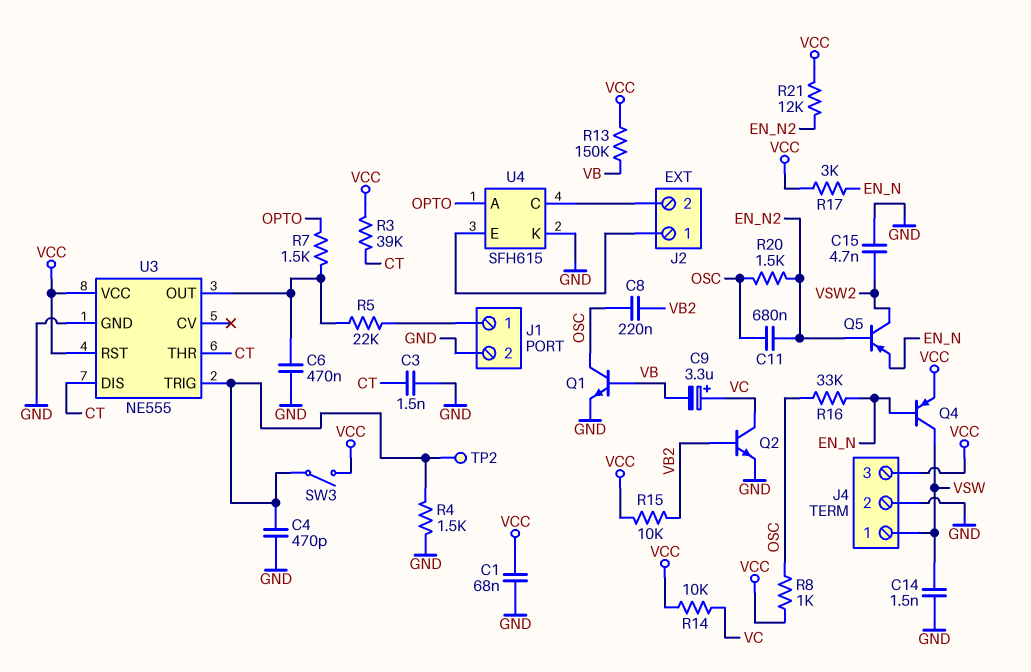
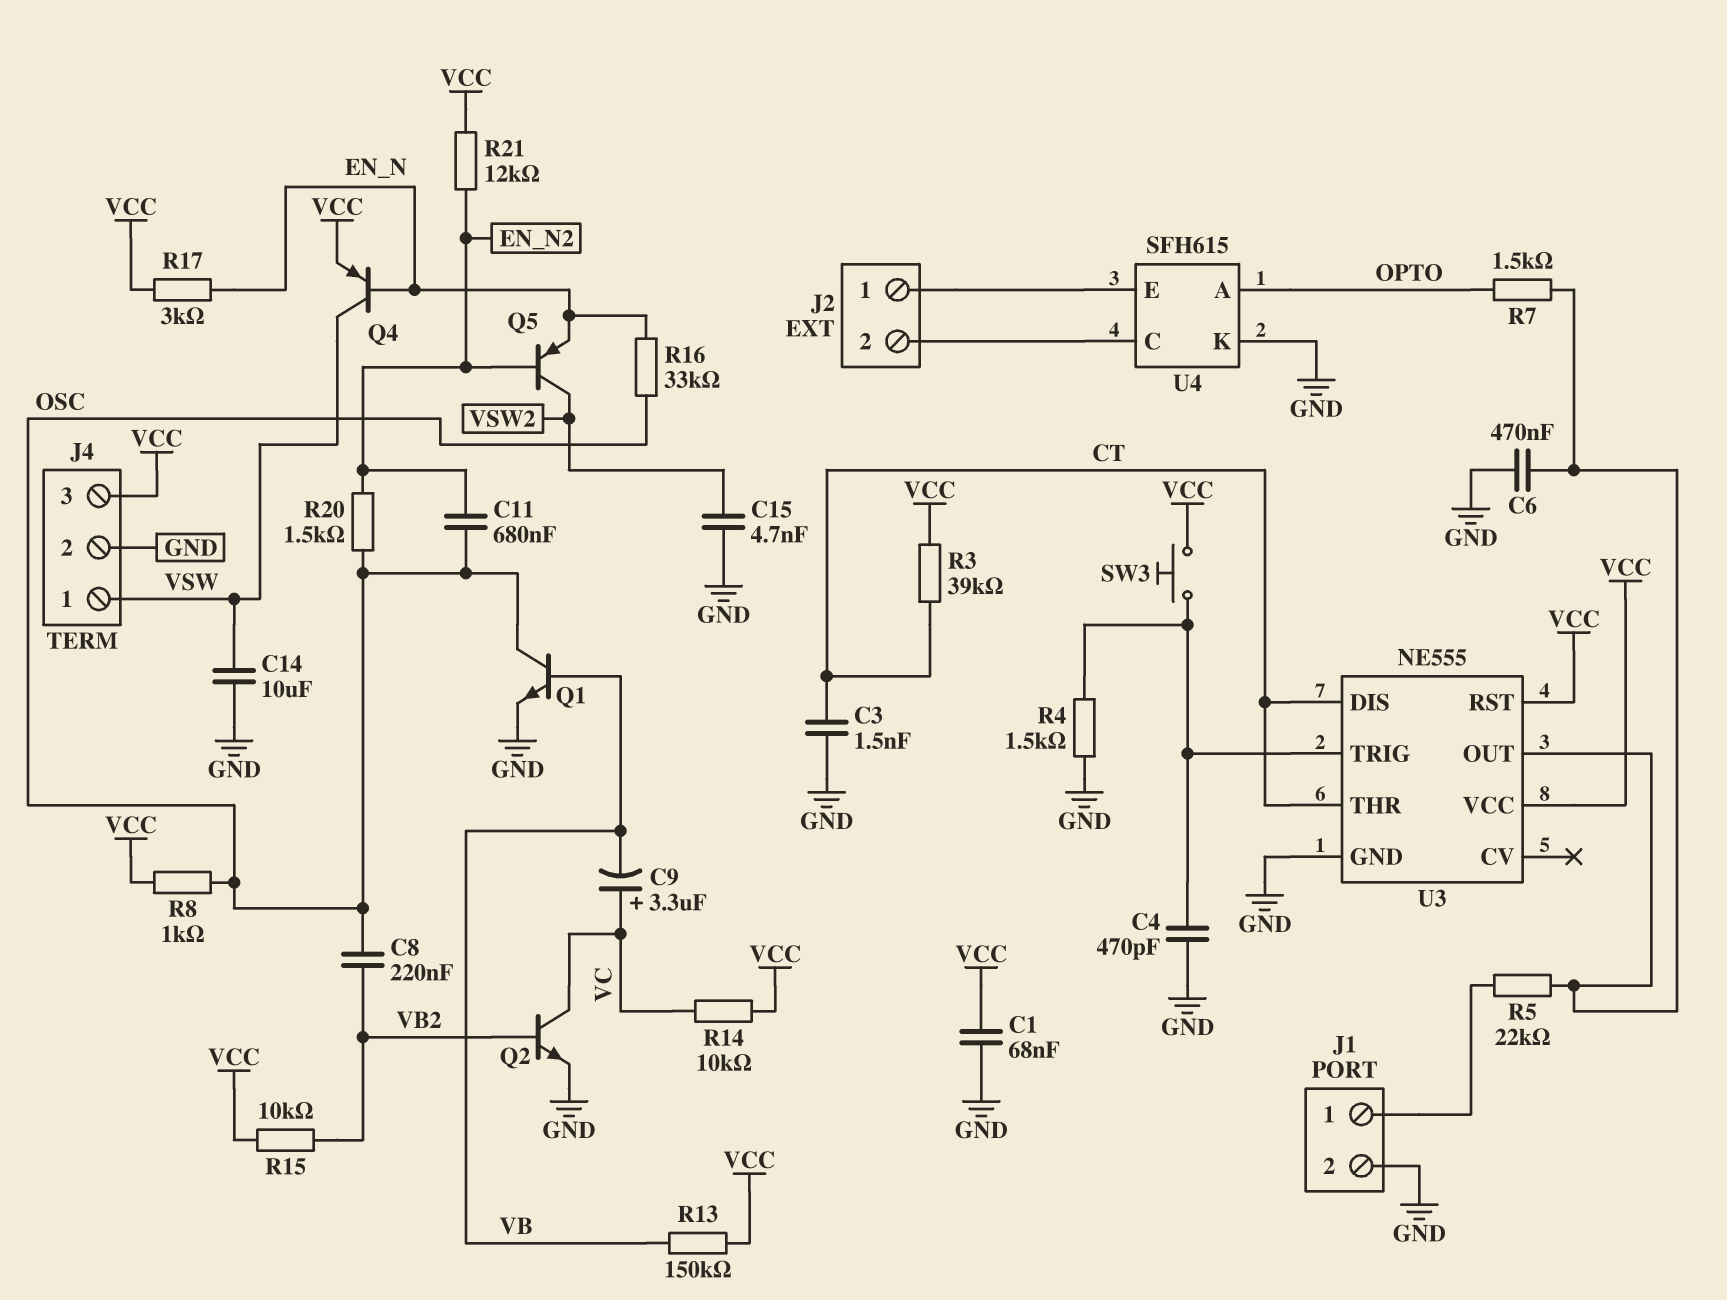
C14: 1.5nF (GND, VSW) -> 10uF (GND, VSW)
SW3: switch (U3/TRIG, VCC) -> button (U3/TRIG, VCC)
TP2: test point (U3/TRIG) -> none

